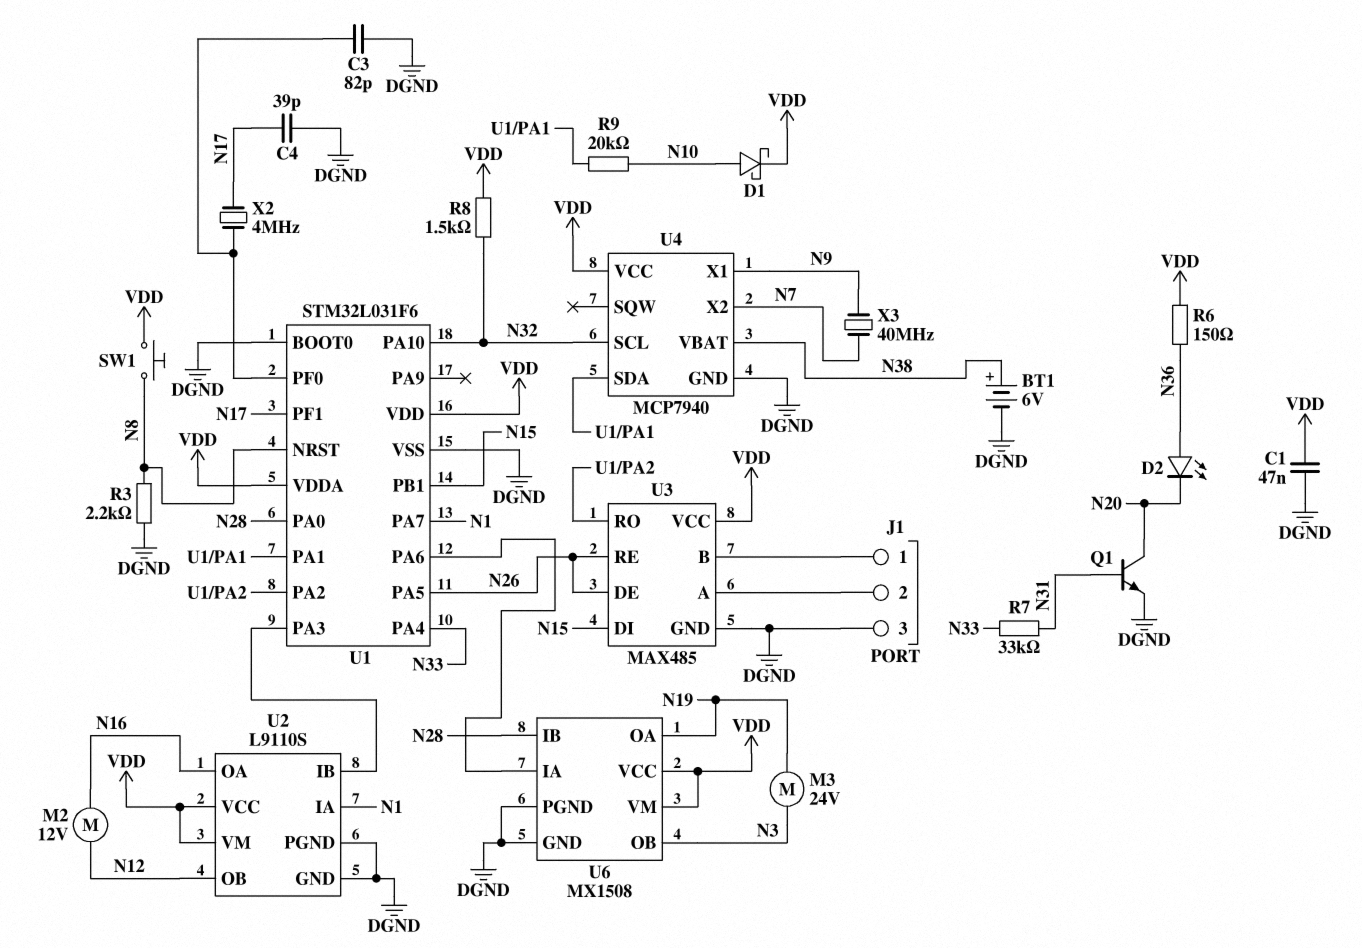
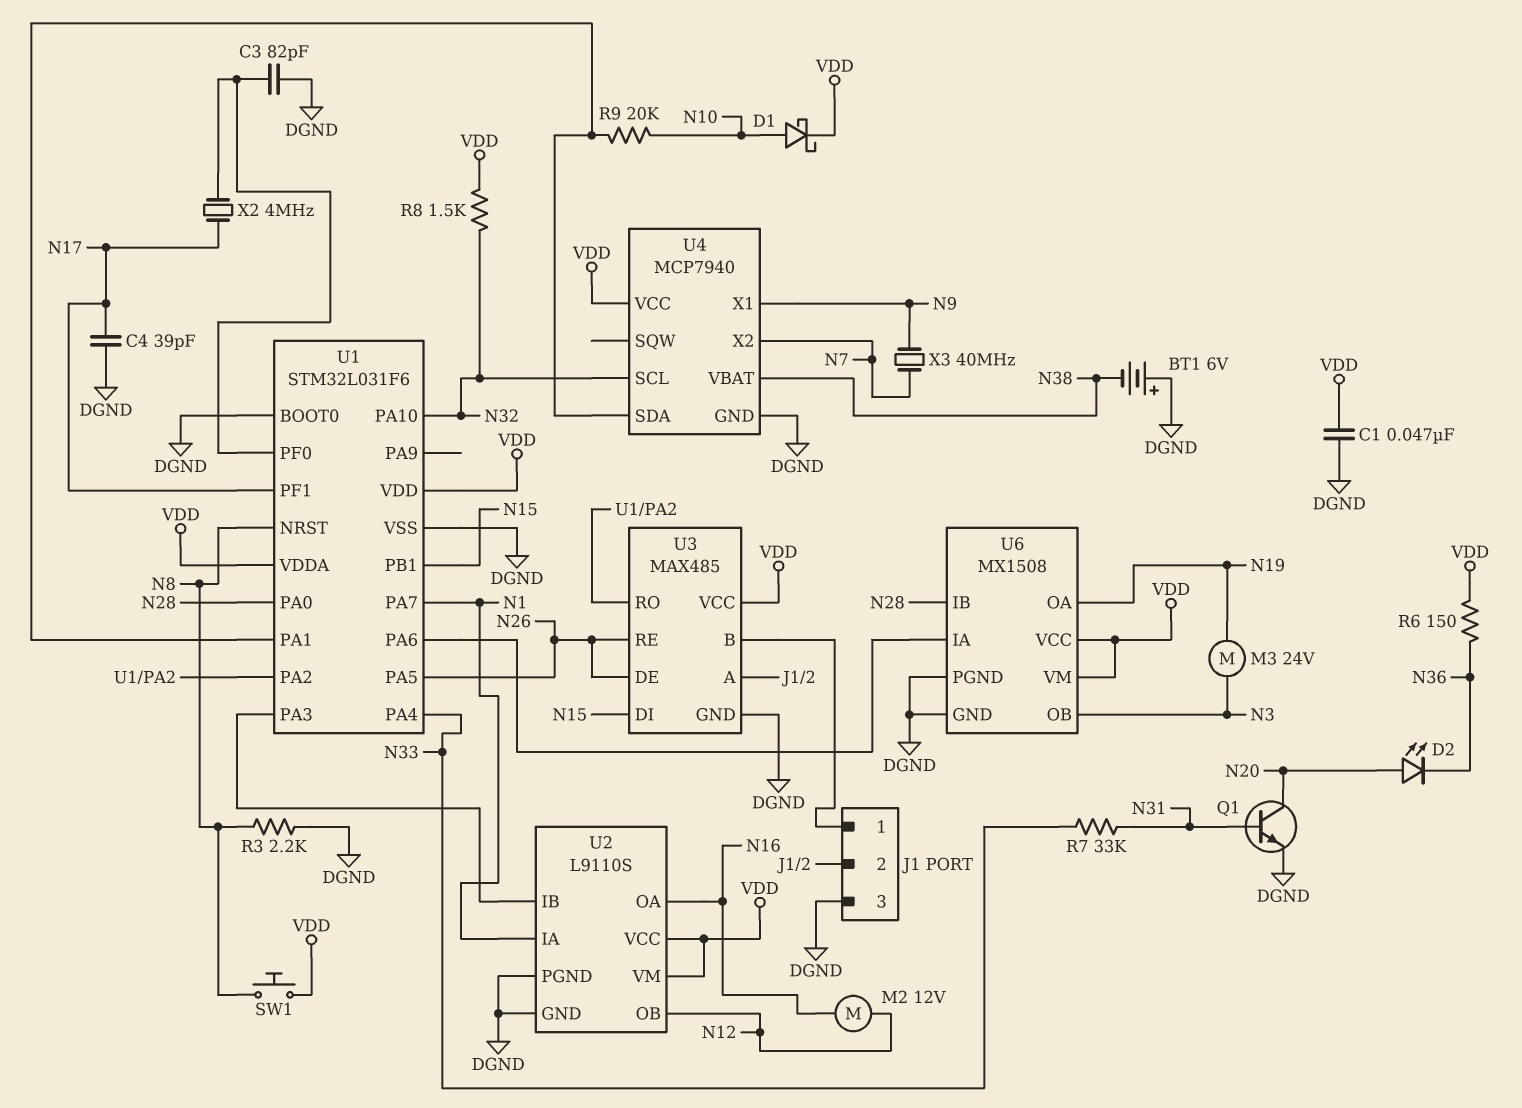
BT1: 6V (plus N38, minus DGND) -> 6V (plus DGND, minus N38)
D2: LED (A N36, K N20) -> LED (A N20, K N36)

